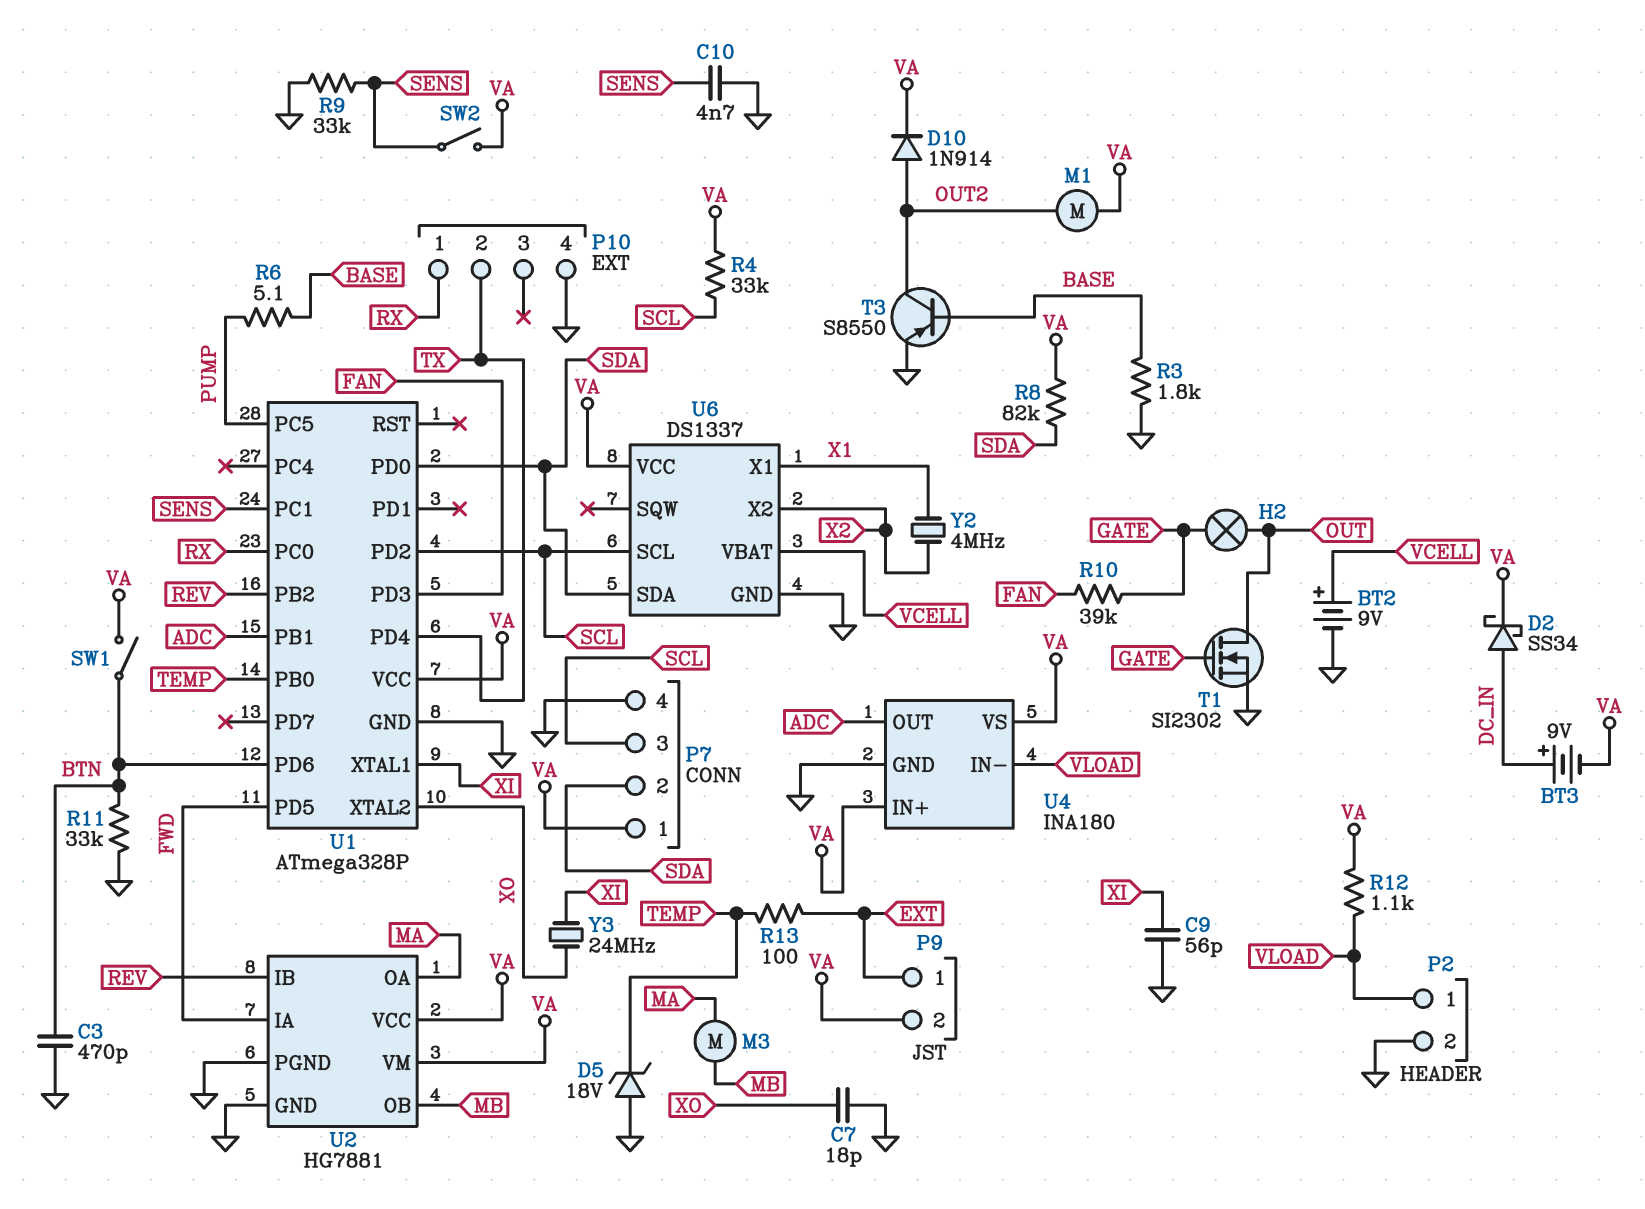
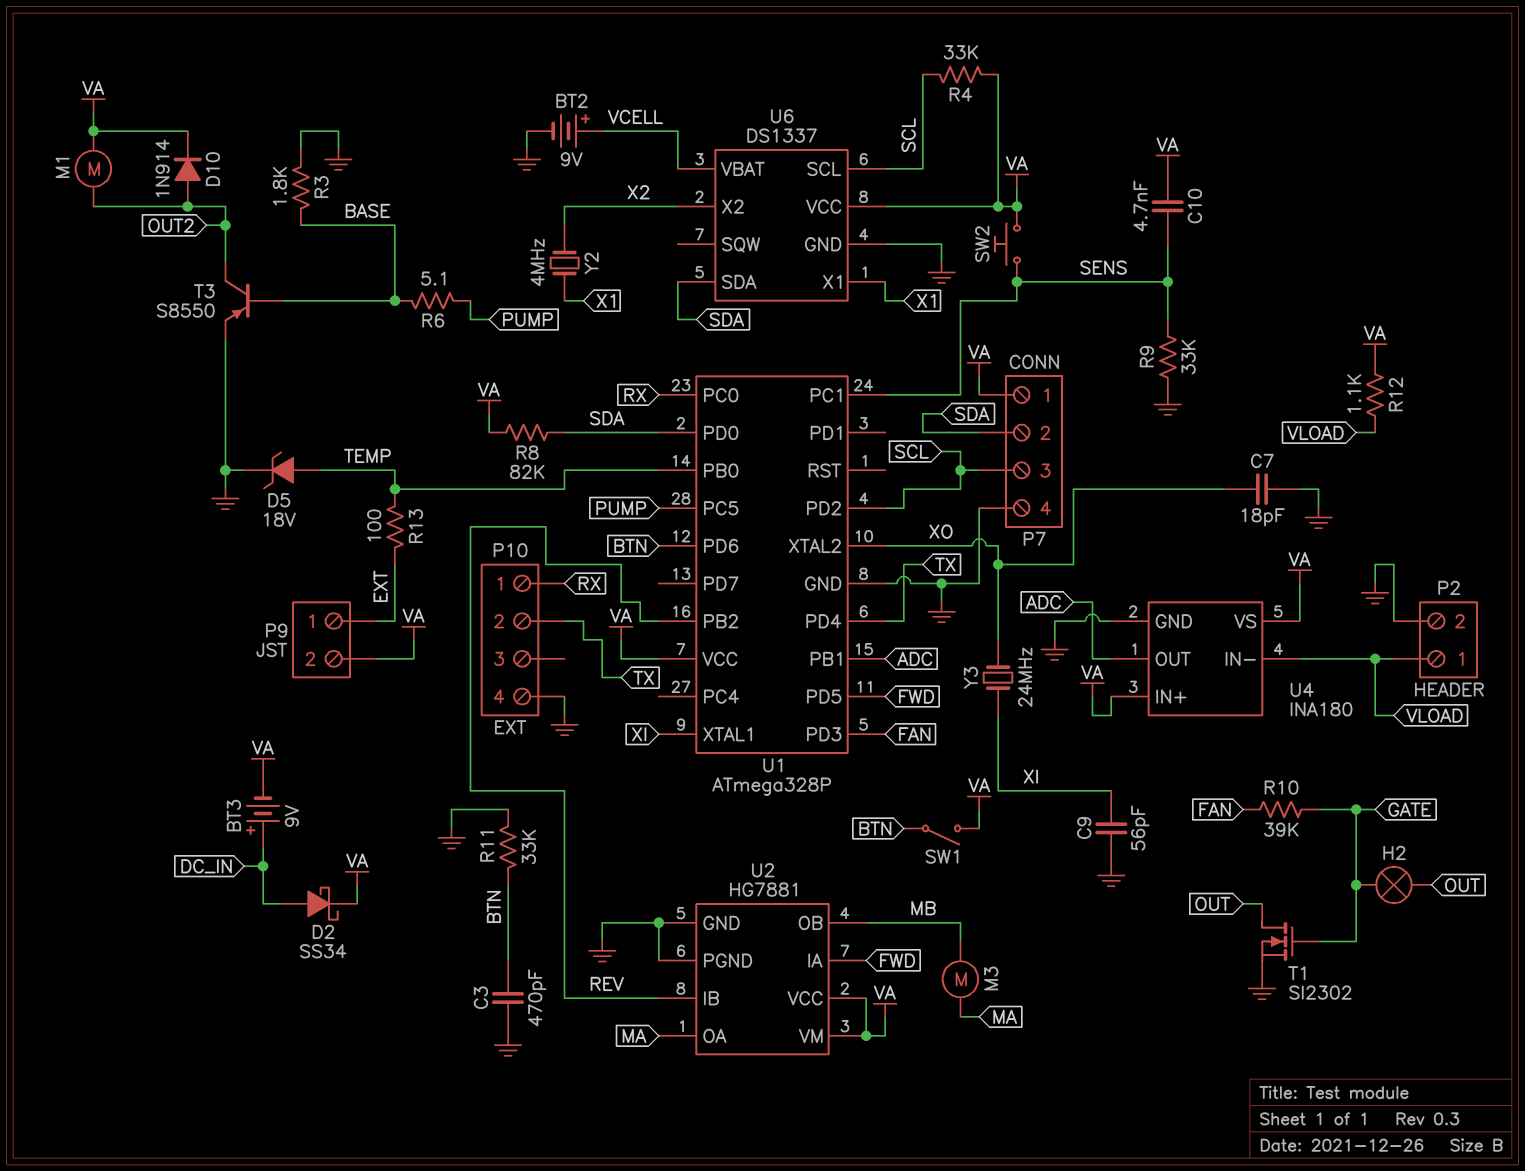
C10: 4.7nF (GND, SENS) -> 4.7nF (SENS, VA)
D5: zener 18V (A GND, K TEMP) -> zener 18V (A TEMP, K GND)
SW2: switch (SENS, VA) -> button (SENS, VA)

